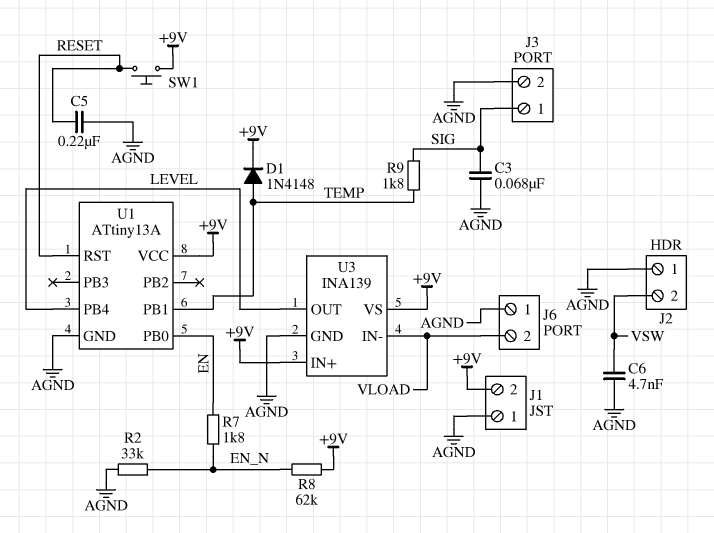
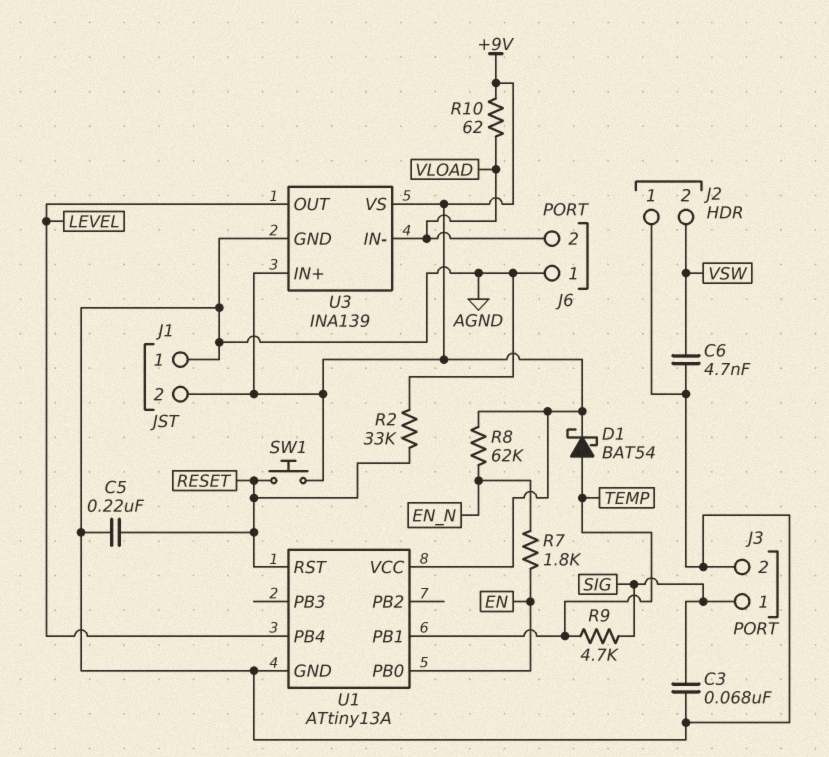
D1: diode 1N4148 (A TEMP, K +9V) -> schottky BAT54 (A TEMP, K +9V)
R2: 33k (AGND, EN_N) -> 33k (AGND, RESET)
R9: 1.8k (SIG, TEMP) -> 4.7k (SIG, TEMP)
R10: none -> 62 (+9V, VLOAD)

